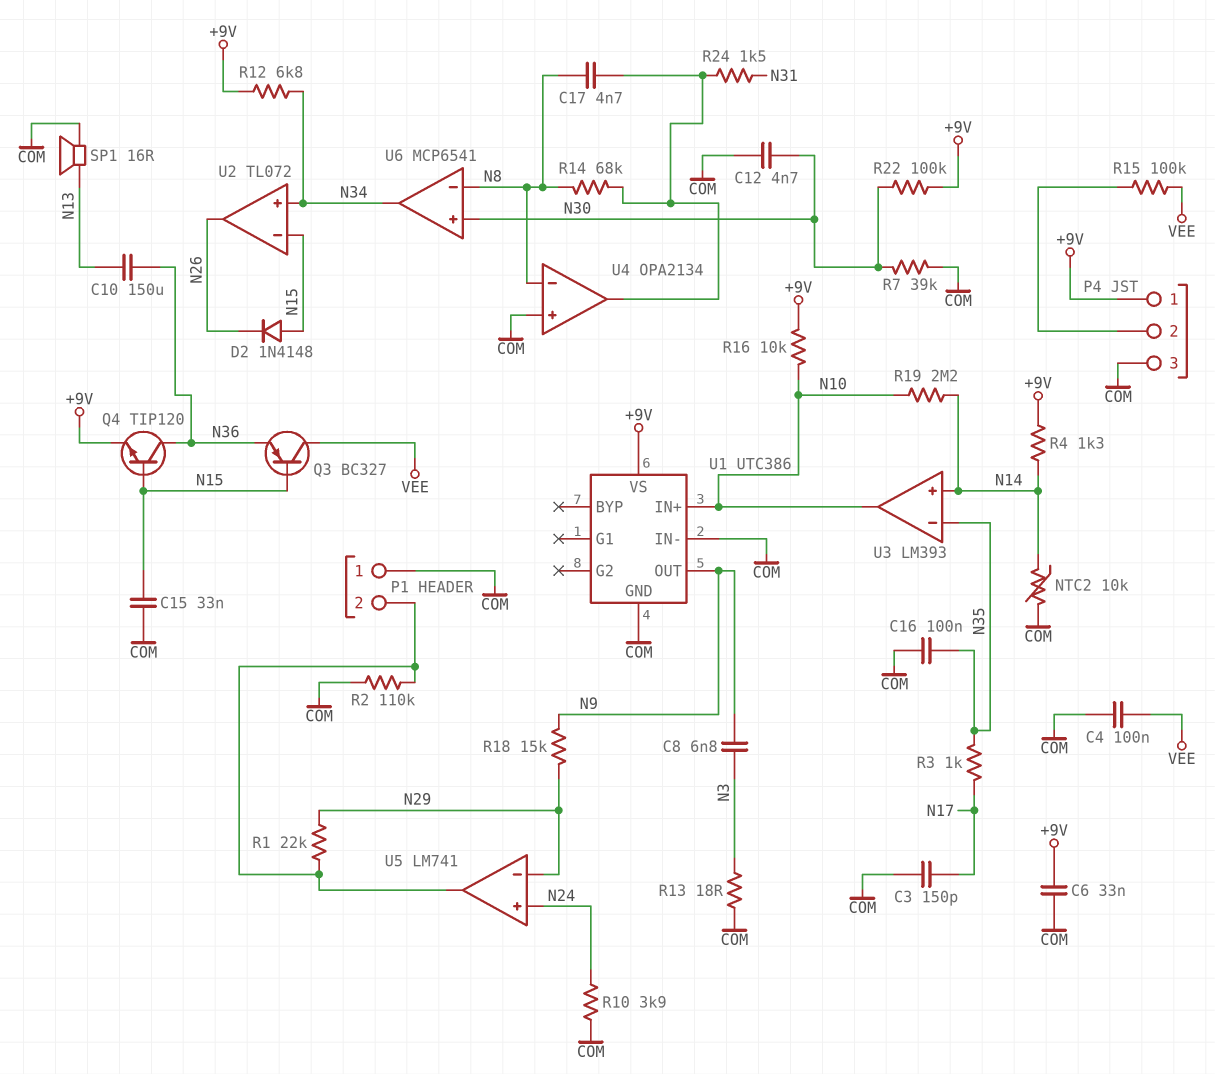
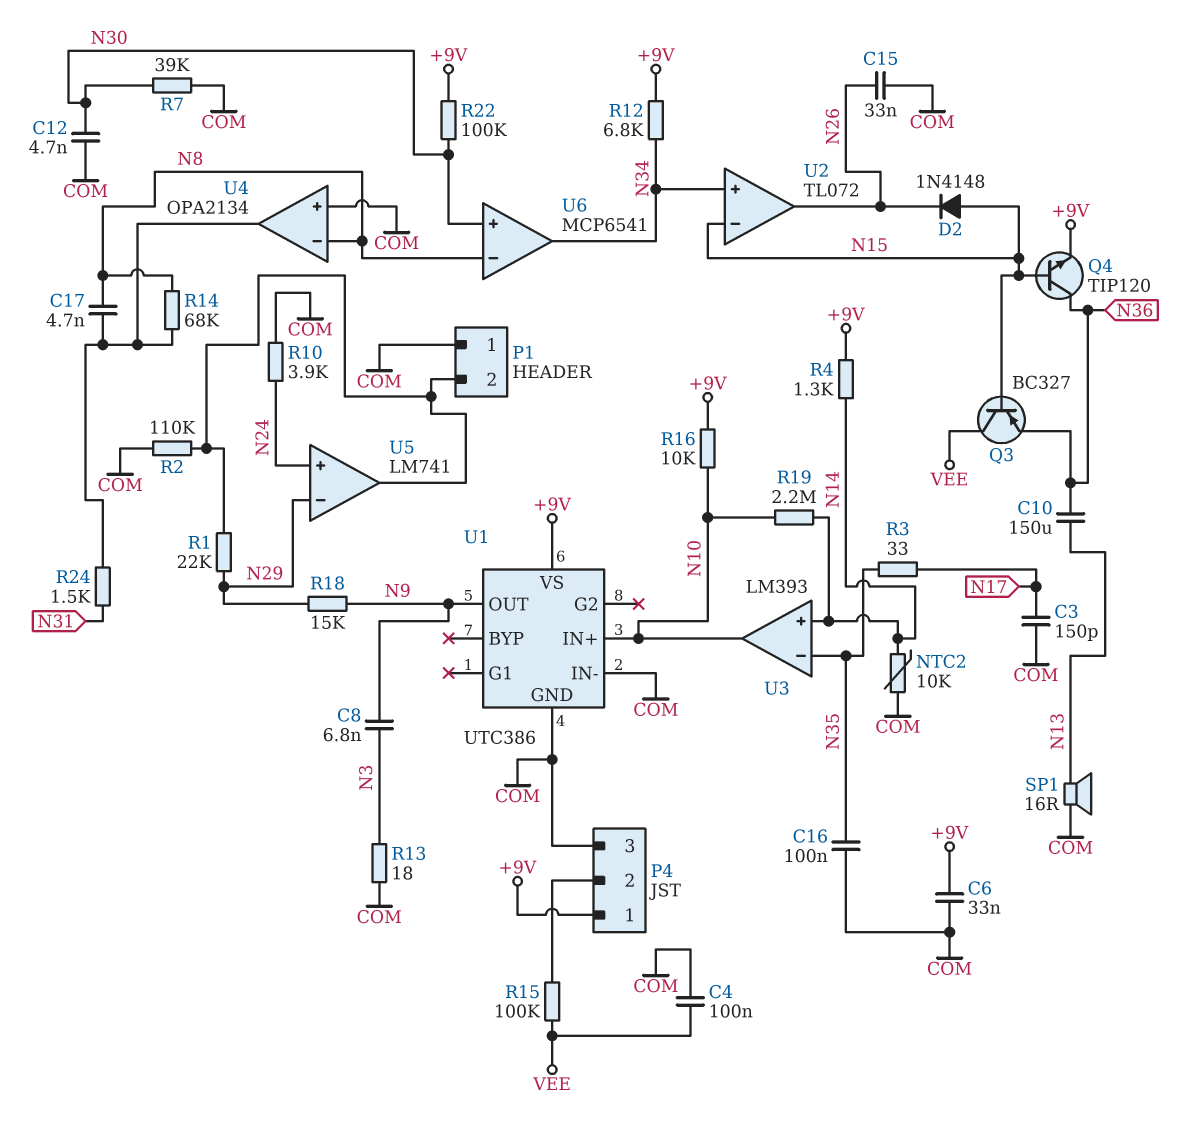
C15: 33nF (COM, N15) -> 33nF (COM, N26)
R3: 1k (N17, N35) -> 33 (N17, N35)

